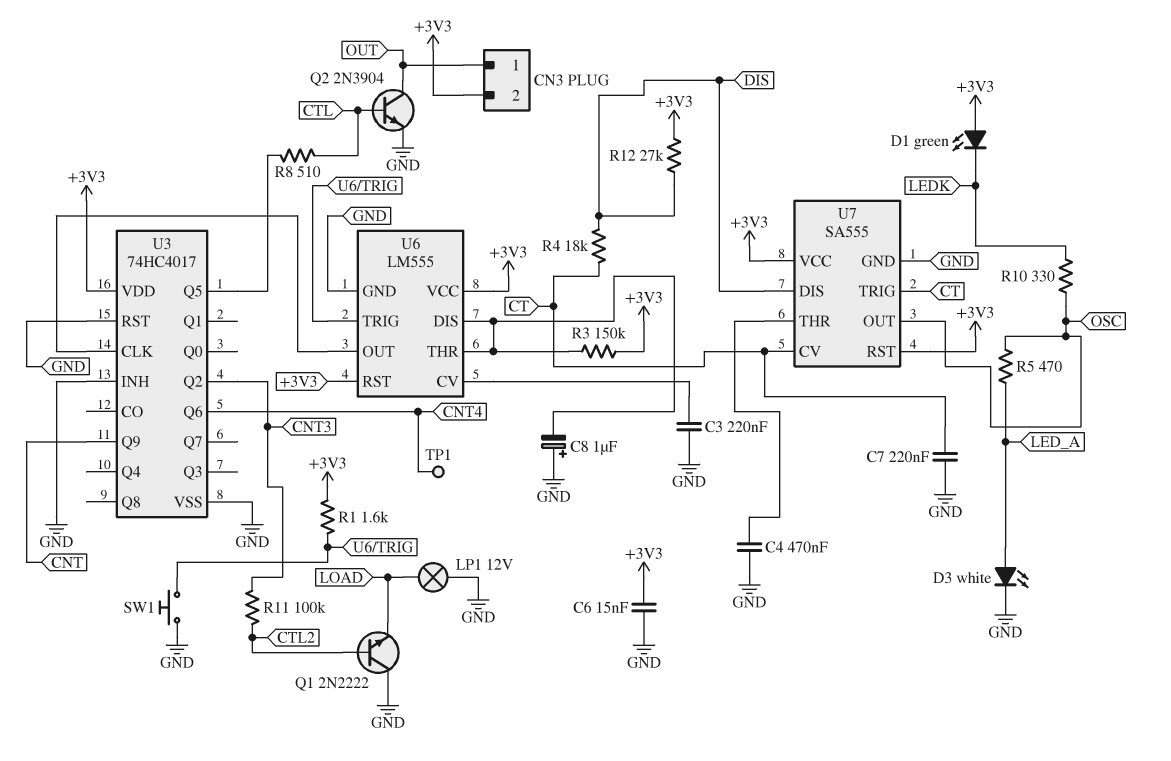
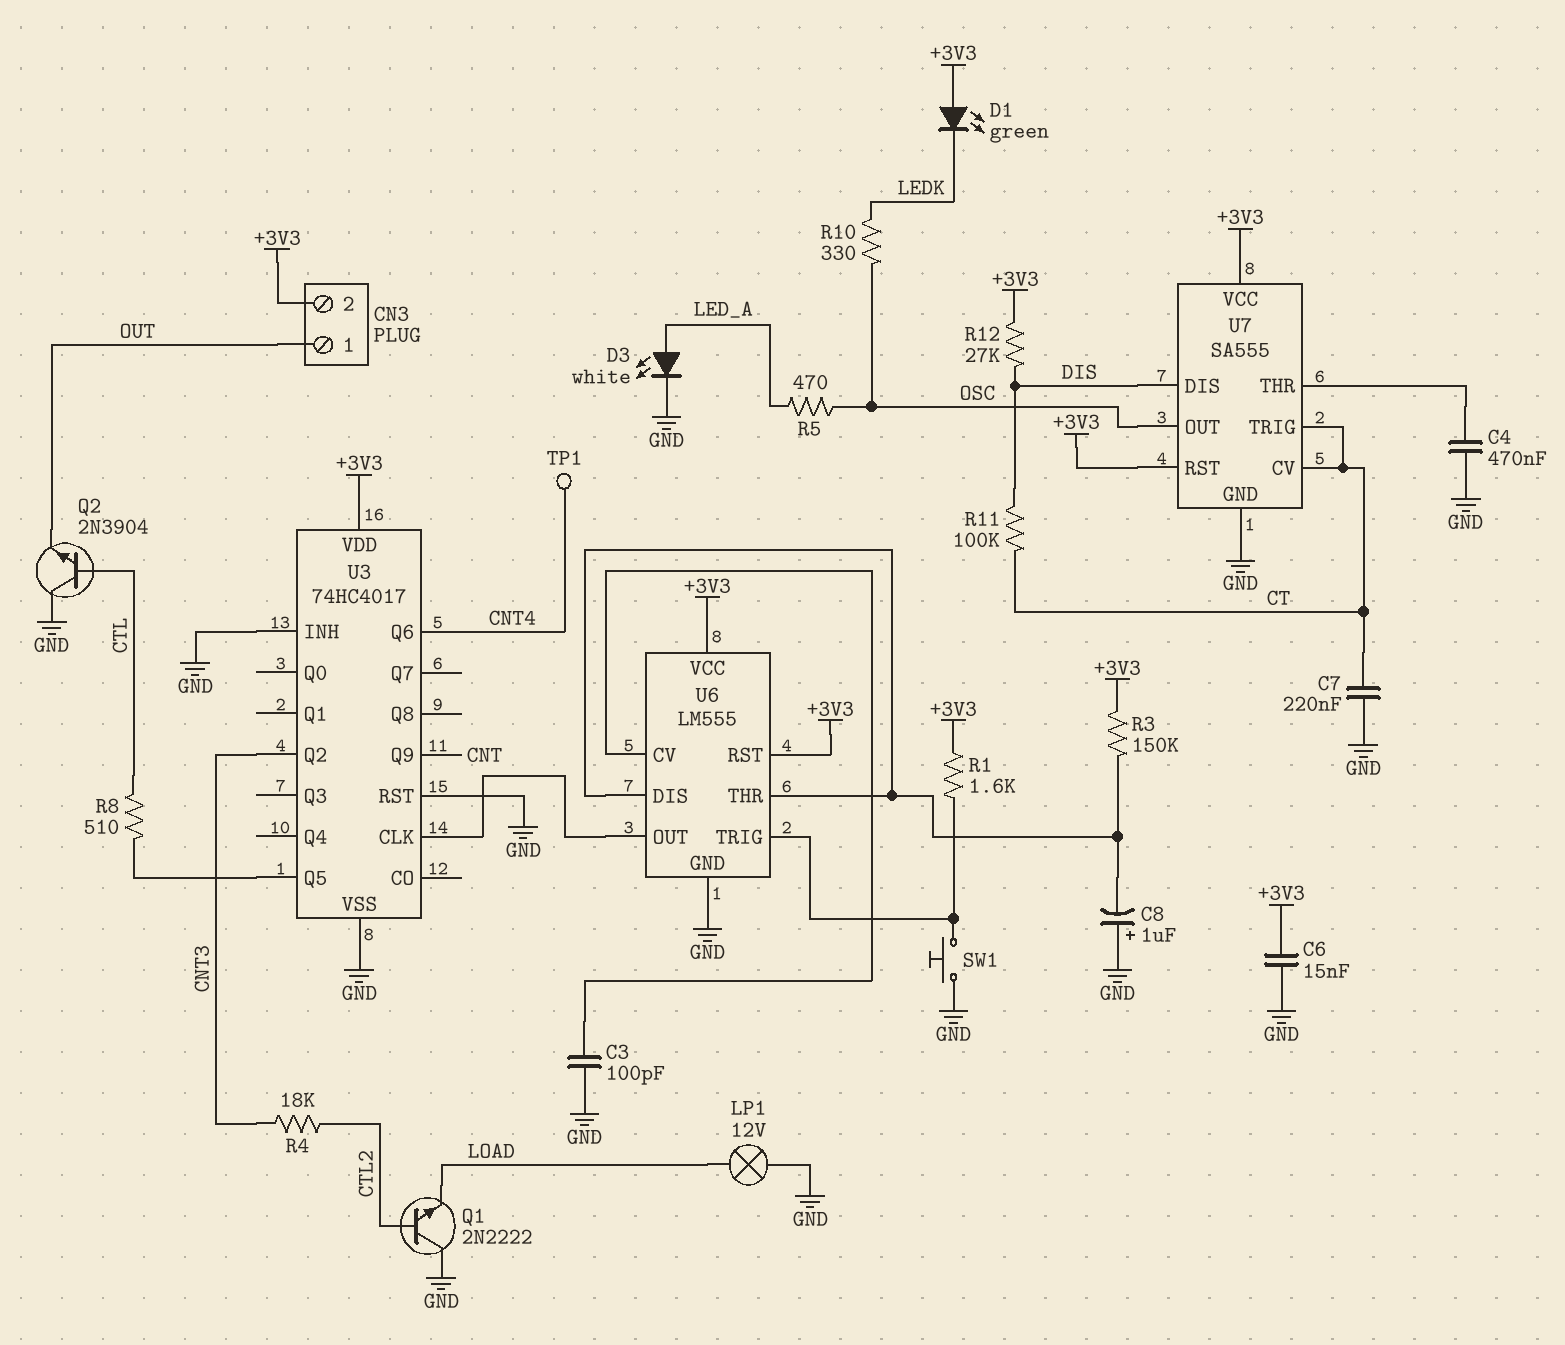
C3: 220nF (GND, U6/CV) -> 100pF (GND, U6/CV)
Q2: NPN 2N3904 (B CTL, C OUT, E GND) -> NPN 2N3904 (B CTL, C GND, E OUT)
R4: 18k (CT, DIS) -> 18k (CNT3, CTL2)
R11: 100k (CNT3, CTL2) -> 100k (CT, DIS)

